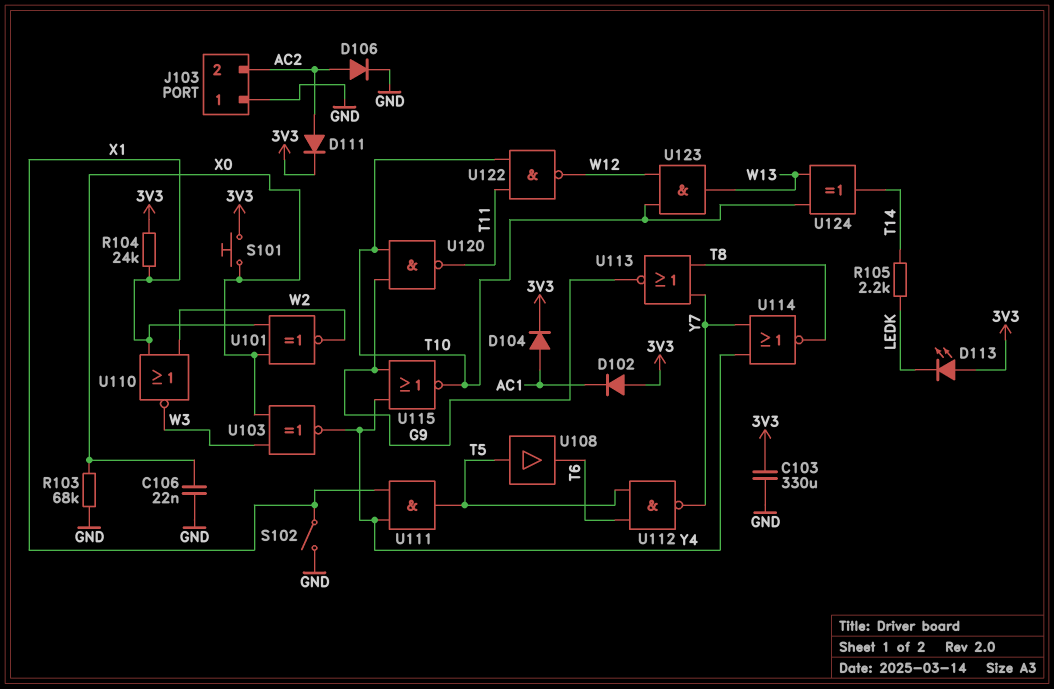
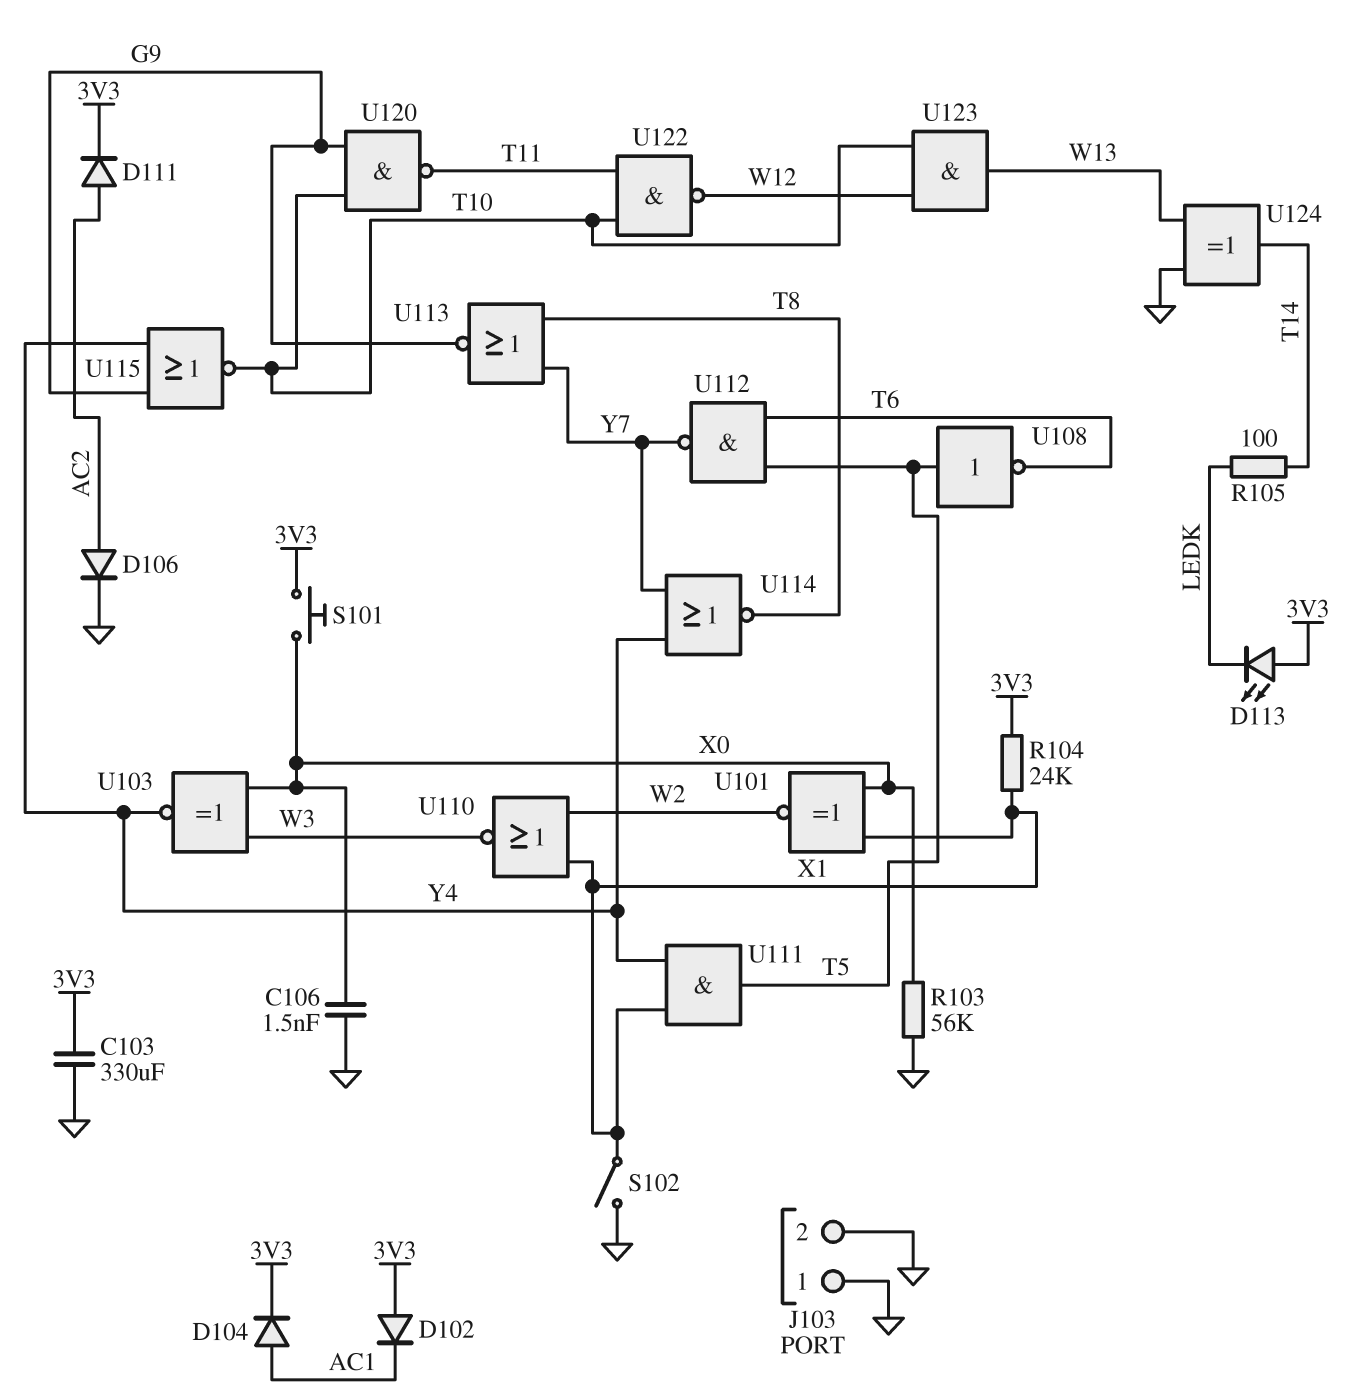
C106: 22nF (GND, X0) -> 1.5nF (GND, X0)
J103 pin 2: AC2 -> GND
R103: 68k (GND, X0) -> 56k (GND, X0)
R105: 2.2k (LEDK, T14) -> 100 (LEDK, T14)
U108: buffer (in T5, out T6) -> NOT (in T5, out T6)
U124: XOR (in T10, in W13, out T14) -> XOR (in GND, in W13, out T14)

